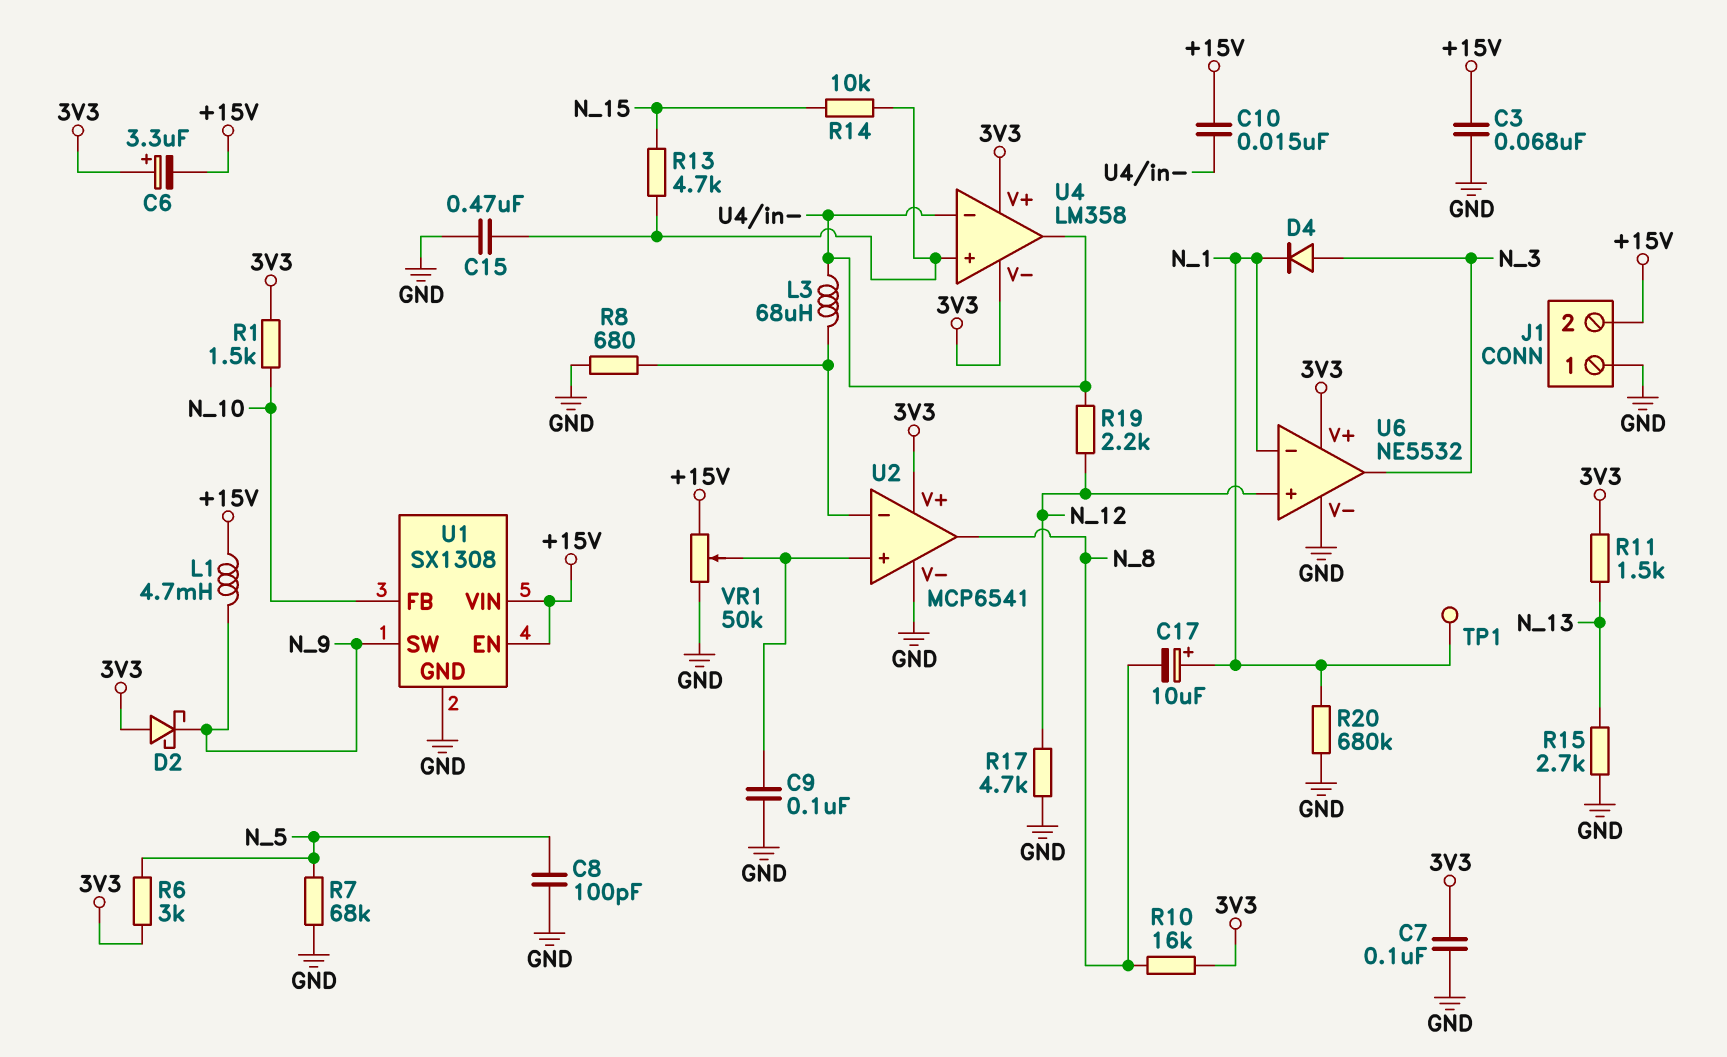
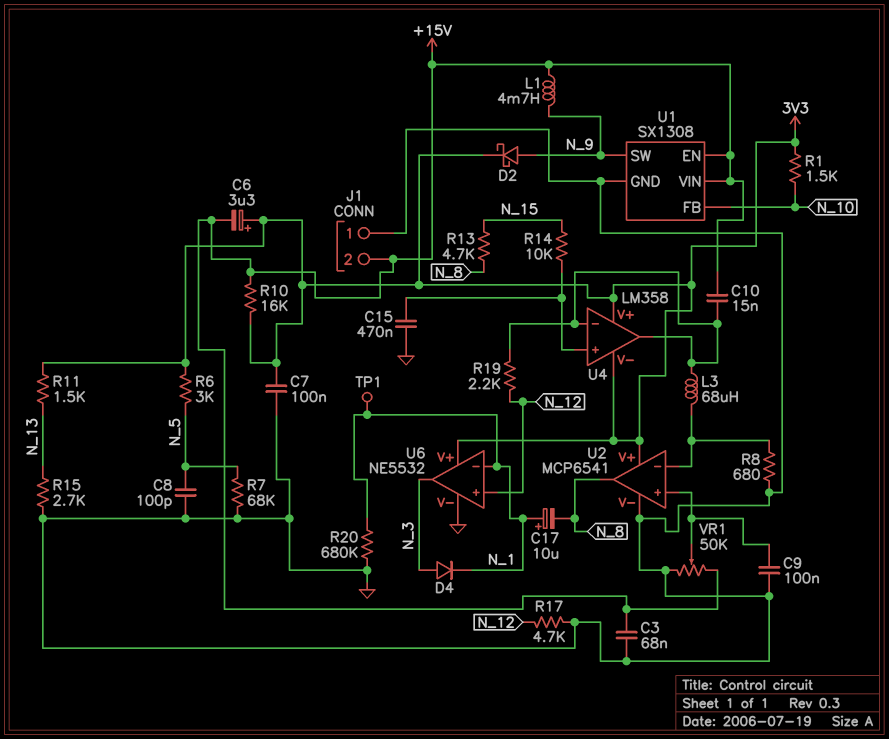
D2: schottky (A 3V3, K N_9) -> schottky (A N_9, K 3V3)
R10: 16k (3V3, N_8) -> 16k (+15V, 3V3)
R13: 4.7k (N_15, U4/in+) -> 4.7k (N_8, N_15)

